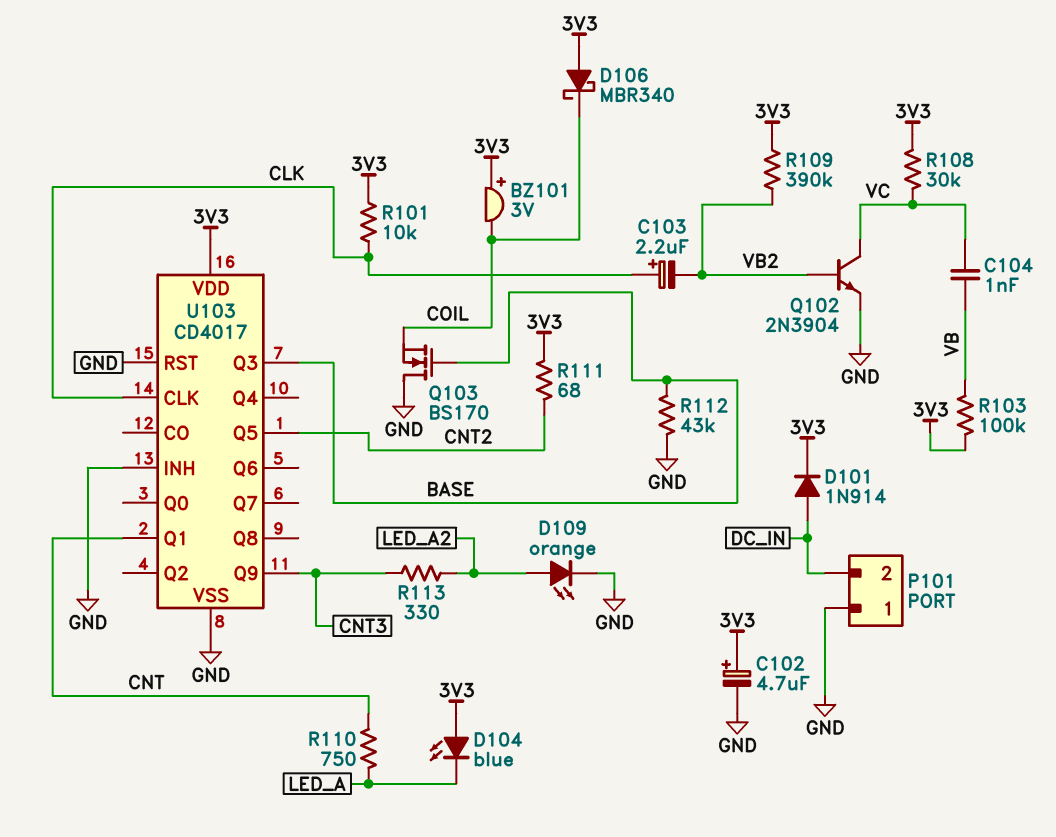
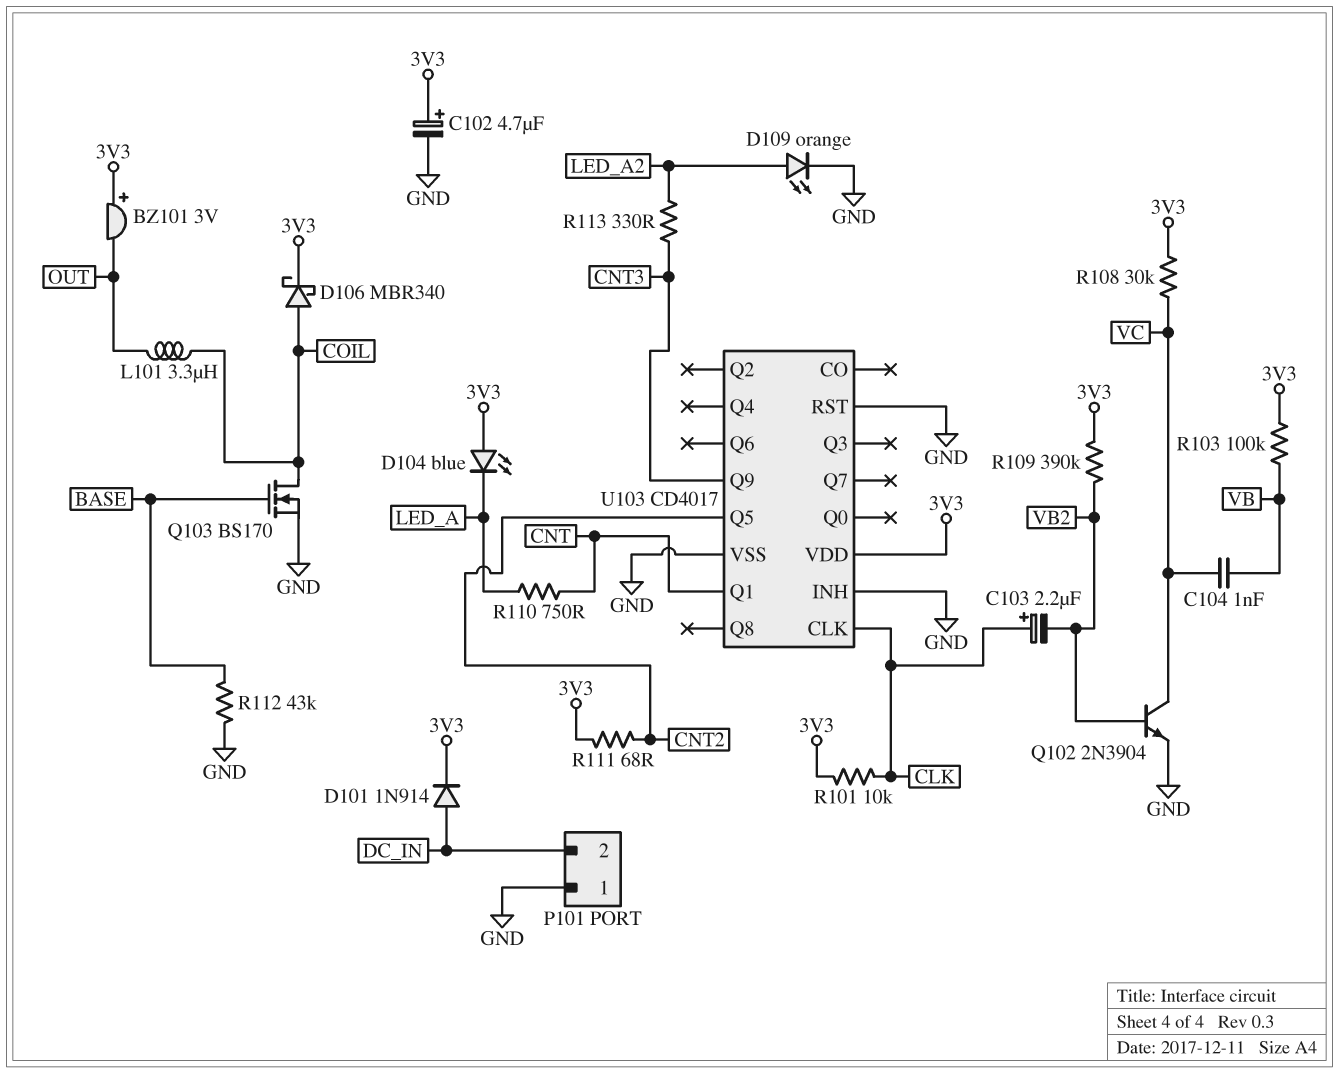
BZ101: buzzer 3V (plus 3V3, minus COIL) -> buzzer 3V (plus 3V3, minus OUT)
D106: schottky MBR340 (A 3V3, K COIL) -> schottky MBR340 (A COIL, K 3V3)
L101: none -> 3.3uH (COIL, OUT)
Q103: NMOS BS170 (G BASE, D GND, S COIL) -> NMOS BS170 (G BASE, D COIL, S GND)
U103 pin Q3: BASE -> none

